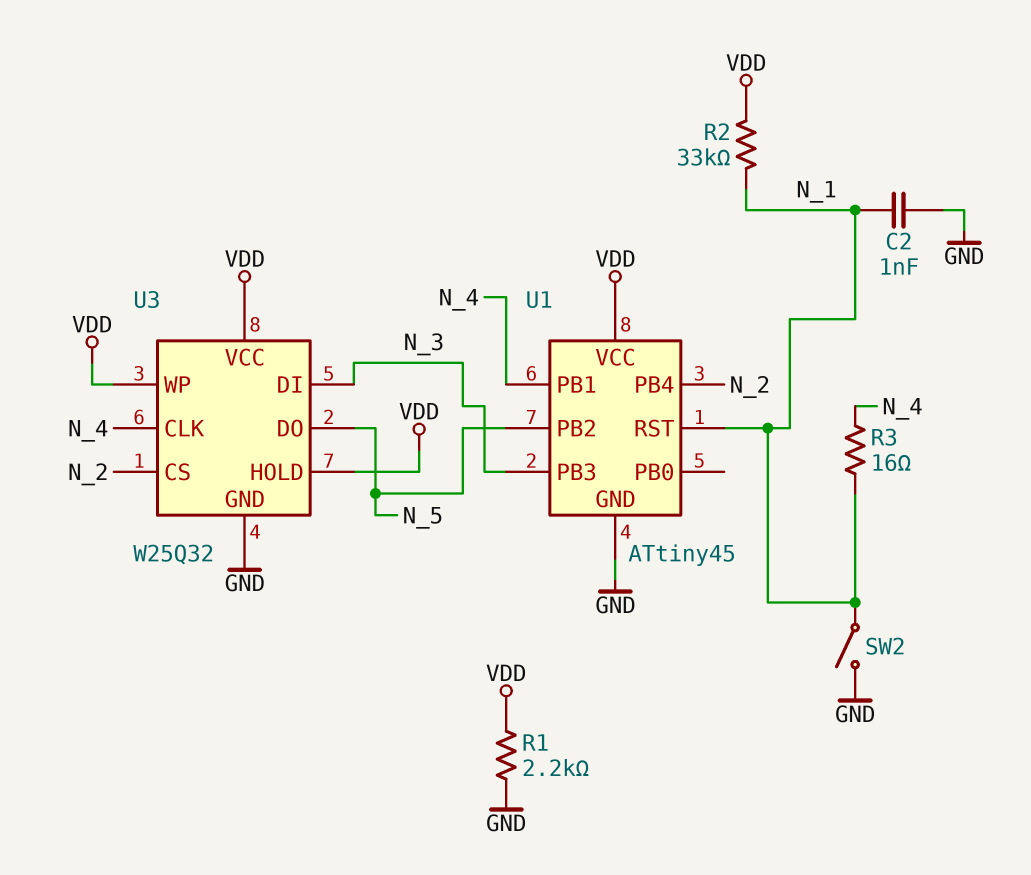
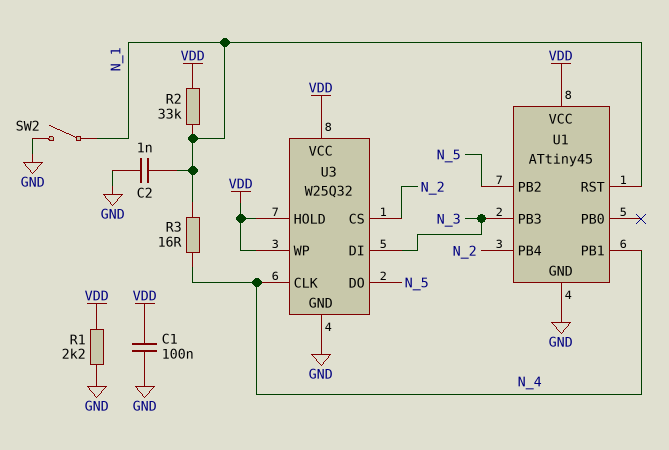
C1: none -> 100nF (GND, VDD)

